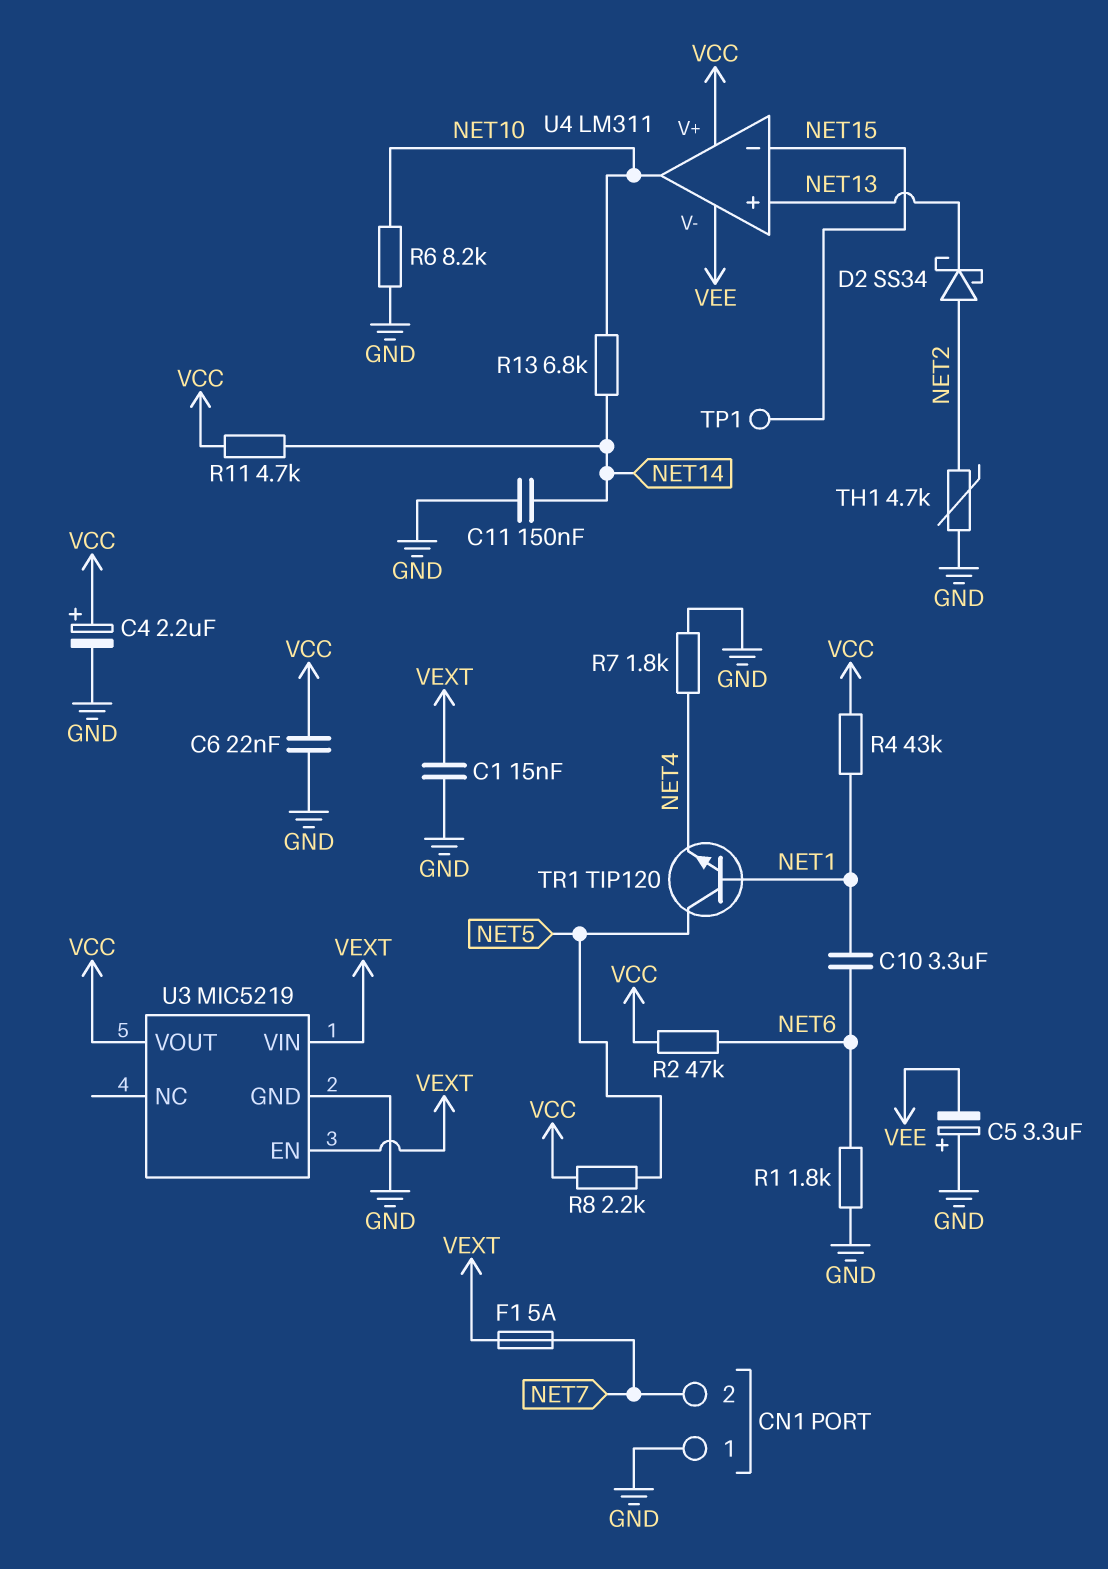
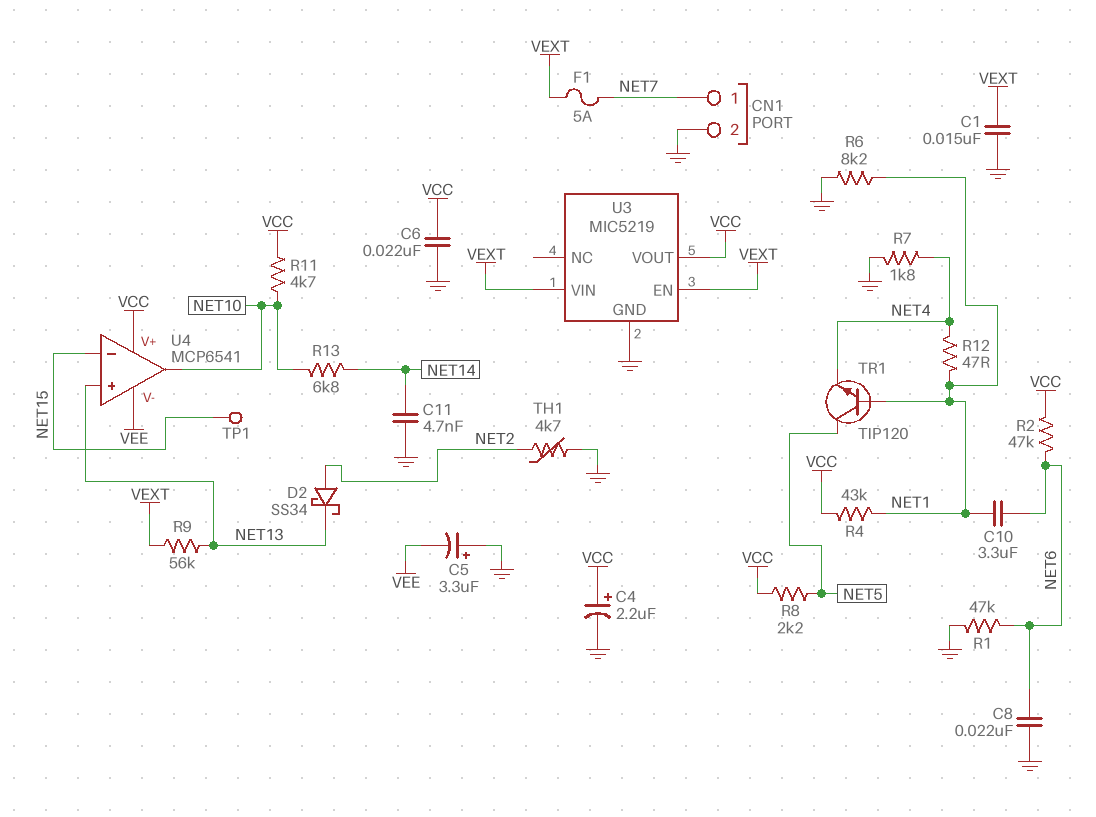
C8: none -> 22nF (GND, NET6)
C11: 150nF (GND, NET14) -> 4.7nF (GND, NET14)
CN1 pin 1: GND -> NET7
CN1 pin 2: NET7 -> GND
R1: 1.8k (GND, NET6) -> 47k (GND, NET6)
R6: 8.2k (GND, NET10) -> 8.2k (GND, NET1)
R9: none -> 56k (NET13, VEXT)
R11: 4.7k (NET14, VCC) -> 4.7k (NET10, VCC)
R12: none -> 47 (NET1, NET4)
U4: LM311 -> MCP6541

